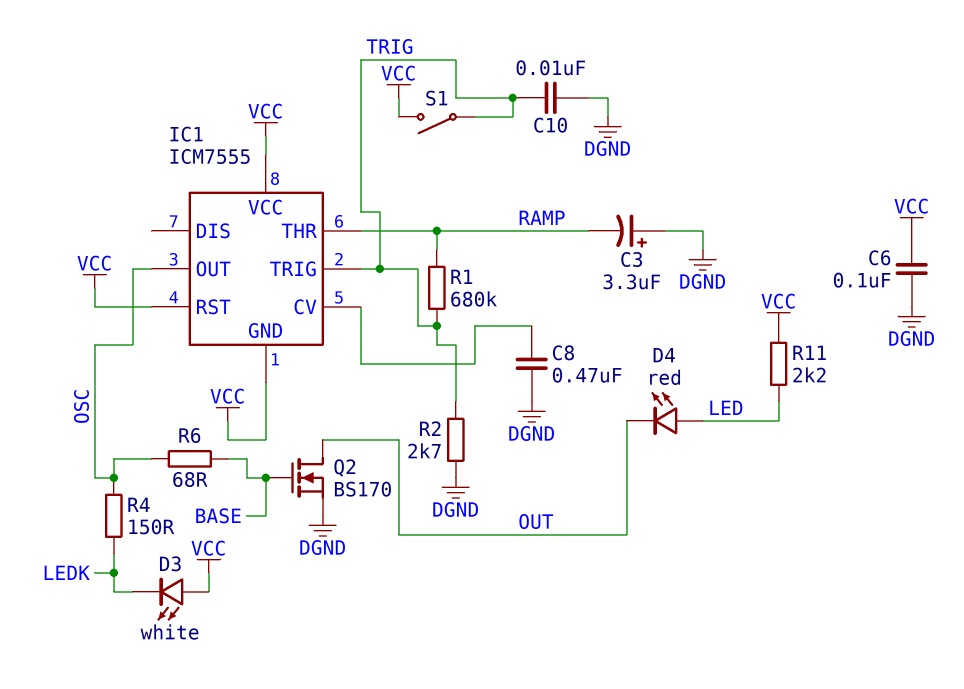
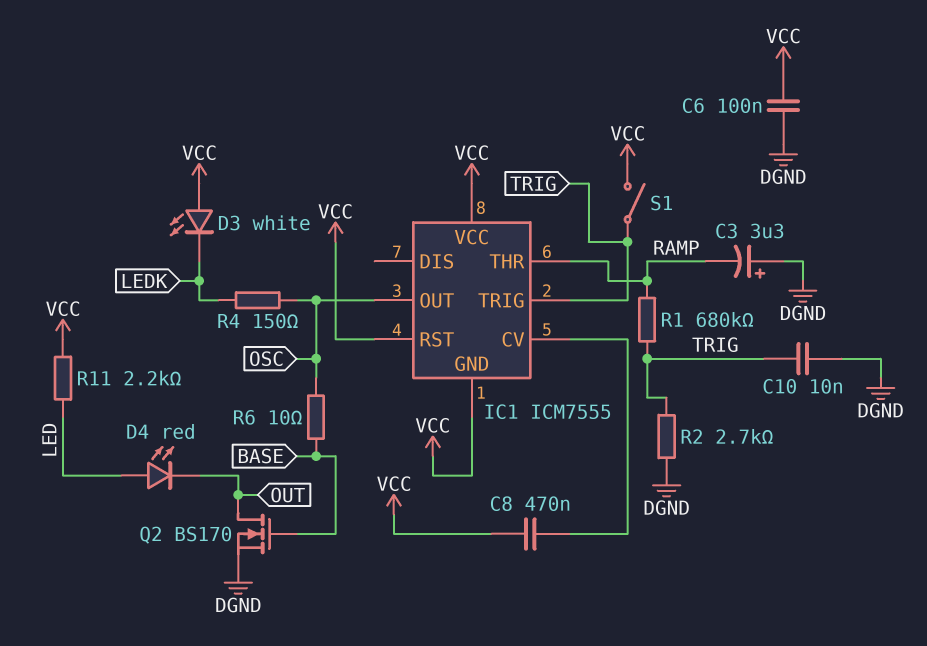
C8: 470nF (DGND, IC1/CV) -> 470nF (IC1/CV, VCC)
R6: 68 (BASE, OSC) -> 10 (BASE, OSC)

